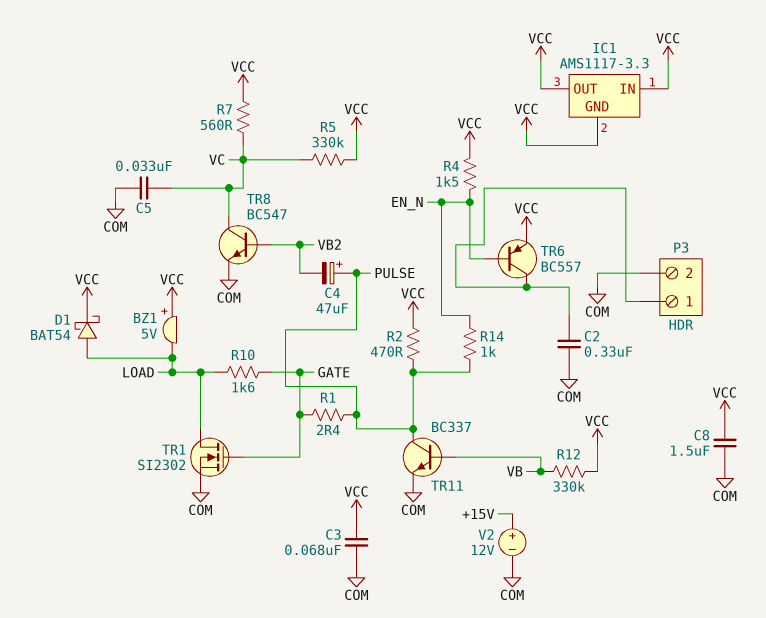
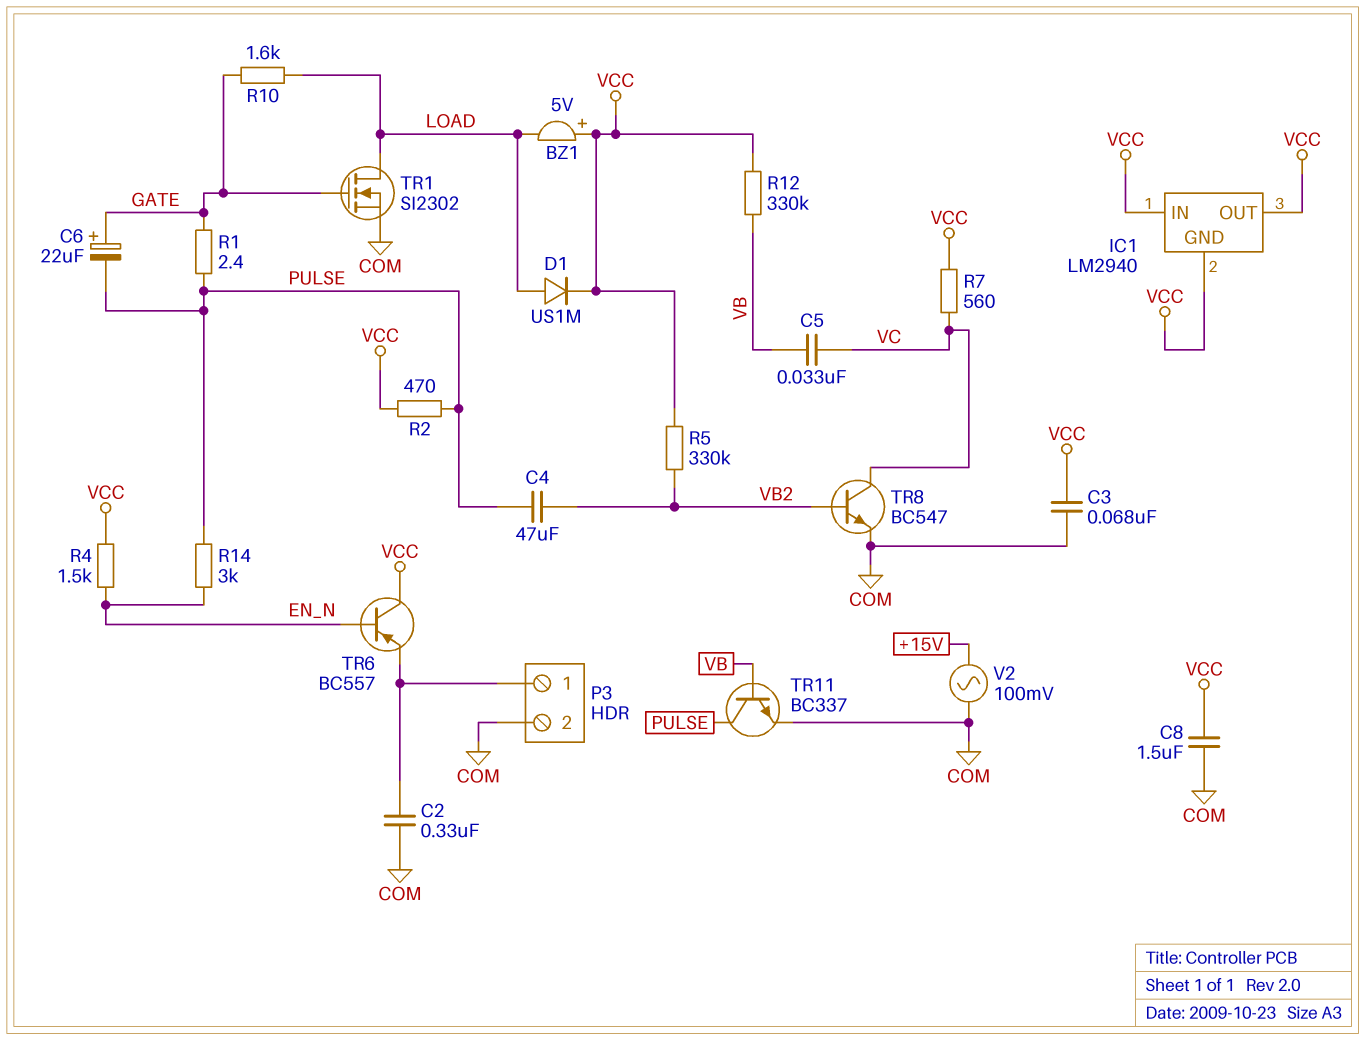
C4: 47uF (plus PULSE, minus VB2) -> 47uF (PULSE, VB2)
C5: 33nF (COM, VC) -> 33nF (VB, VC)
C6: none -> 22uF (plus GATE, minus PULSE)
D1: schottky BAT54 (A LOAD, K VCC) -> diode US1M (A LOAD, K VCC)
IC1: AMS1117-3.3 -> LM2940
R5: 330k (VC, VCC) -> 330k (VB2, VCC)
R14: 1k (EN_N, PULSE) -> 3k (EN_N, PULSE)
TR6: PNP BC557 (B EN_N, C P3/1, E VCC) -> PNP BC557 (B EN_N, C VCC, E P3/1)
V2: 12V (plus +15V, minus COM) -> AC 100mV (+15V, COM)

